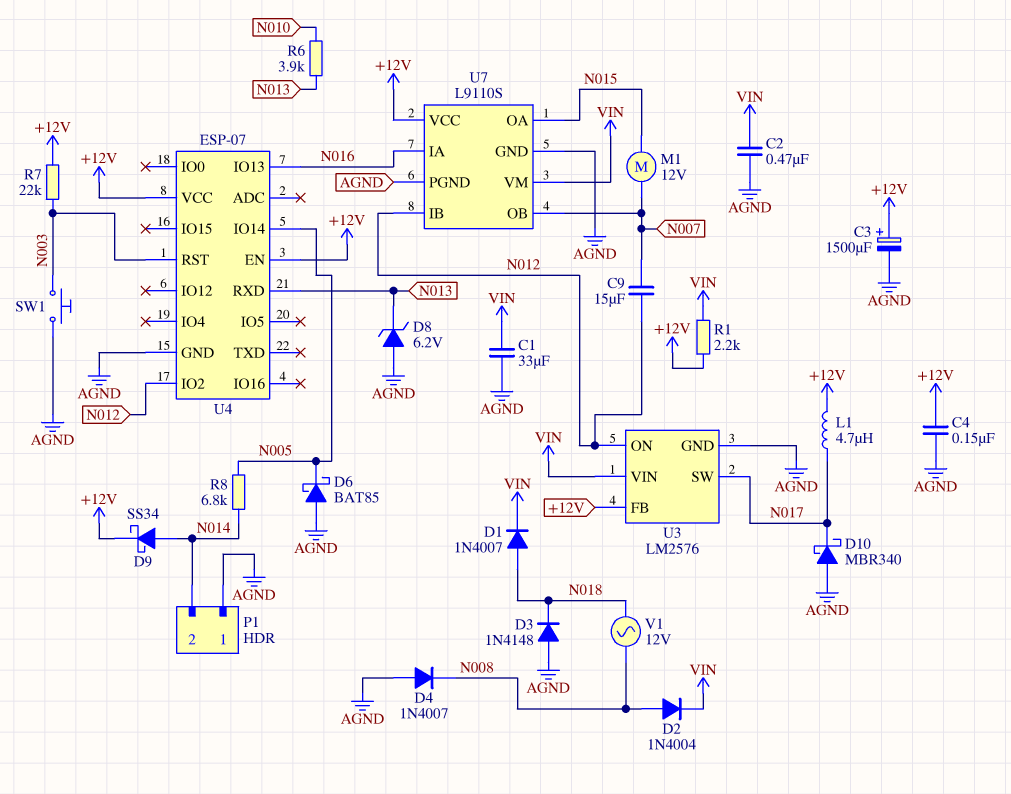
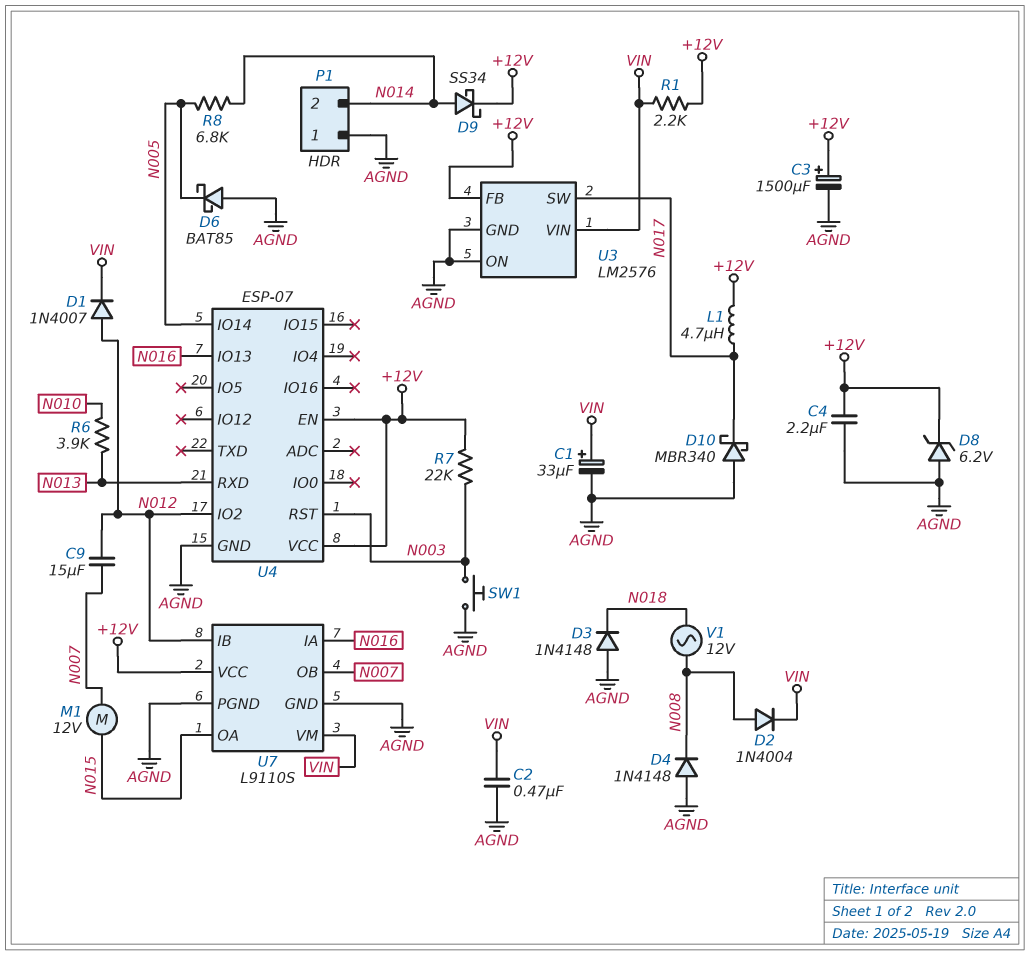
C1: 33uF (AGND, VIN) -> 33uF (plus VIN, minus AGND)
C4: 150nF (+12V, AGND) -> 2.2uF (+12V, AGND)
D1: diode 1N4007 (A N018, K VIN) -> diode 1N4007 (A N012, K VIN)
D4: diode 1N4007 (A AGND, K N008) -> diode 1N4148 (A AGND, K N008)
D8: zener 6.2V (A AGND, K N013) -> zener 6.2V (A AGND, K +12V)
U3 pin ON: N012 -> AGND

